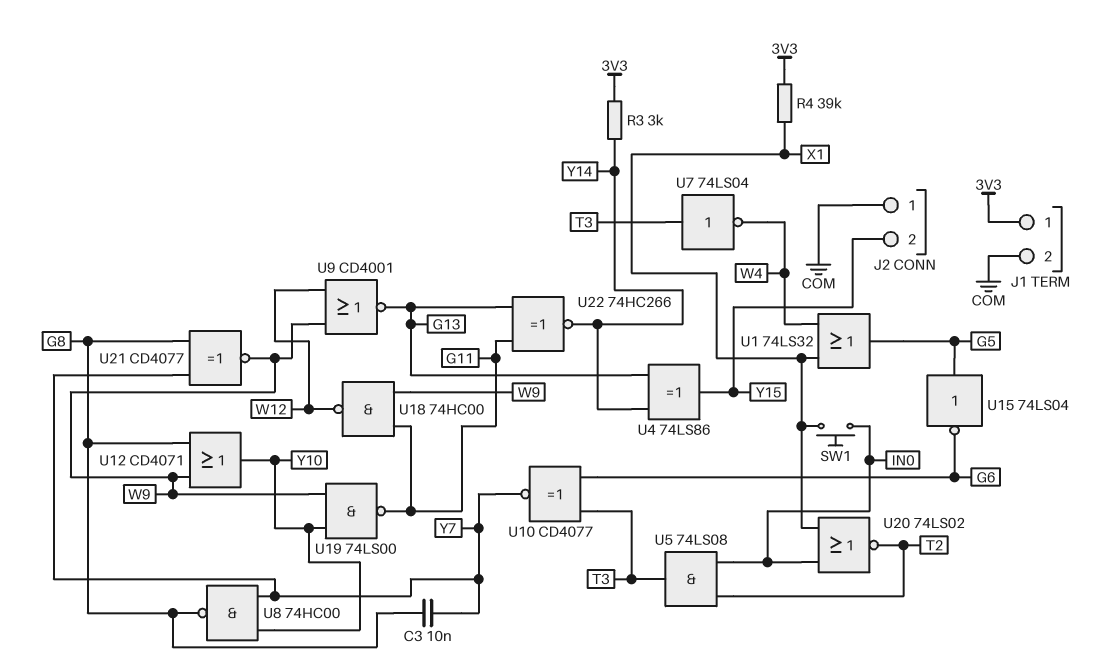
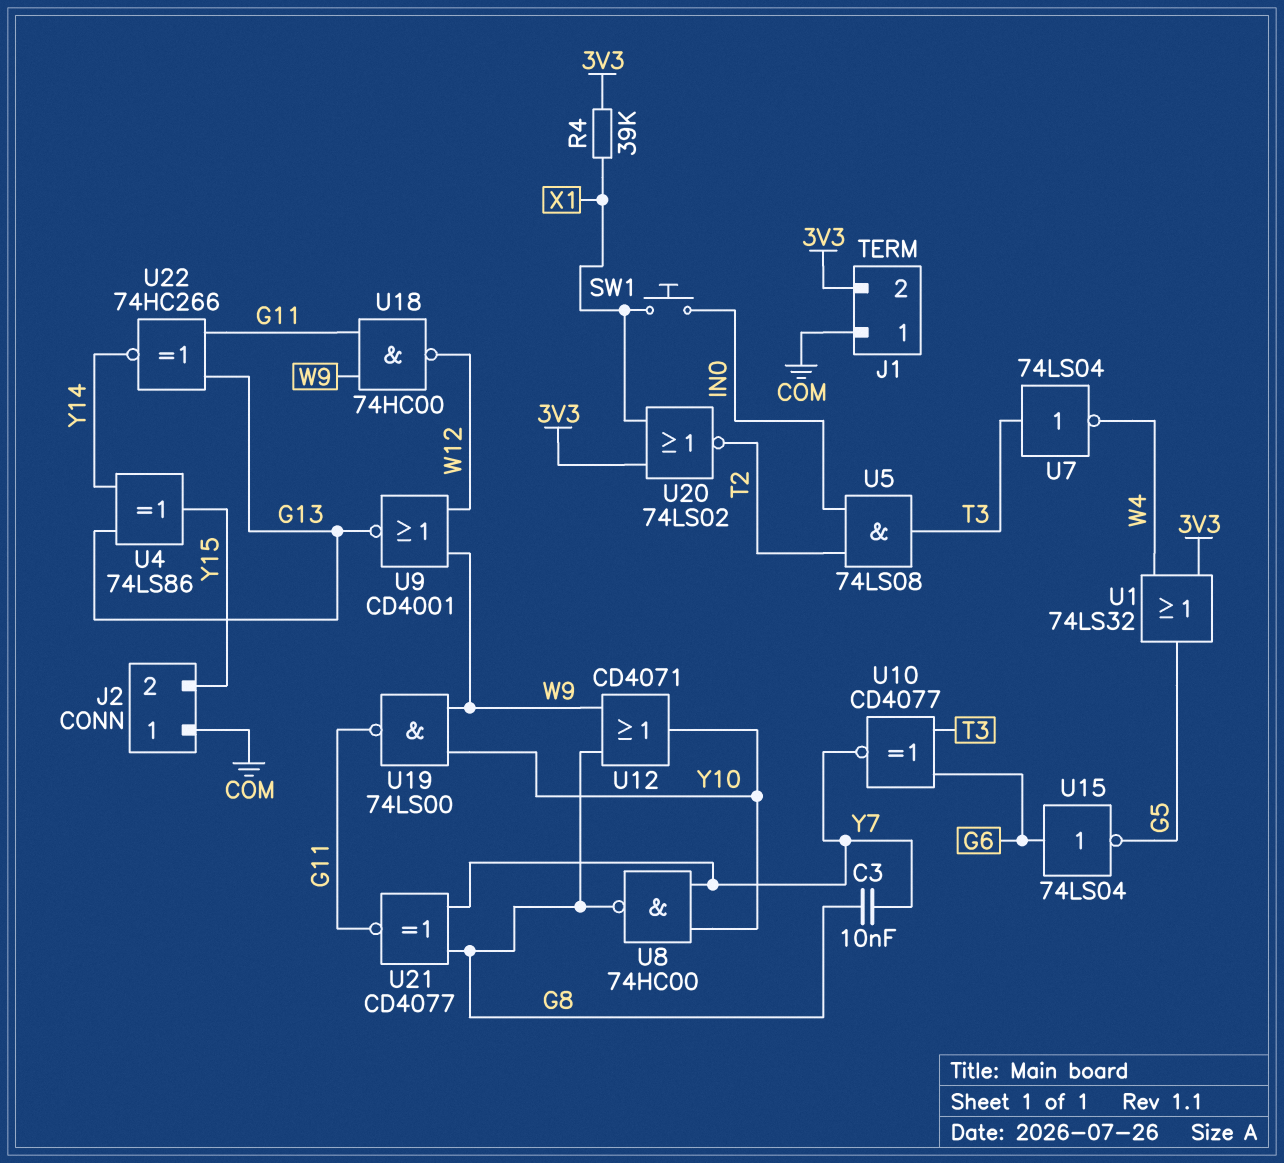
J1 pin 1: 3V3 -> COM
J1 pin 2: COM -> 3V3
R3: 3k (3V3, Y14) -> none
U1: OR 74LS32 (in W4, in X1, out G5) -> OR 74LS32 (in 3V3, in W4, out G5)
U15: NOT 74LS04 (in G5, out G6) -> NOT 74LS04 (in G6, out G5)
U20: NOR 74LS02 (in IN0, in X1, out T2) -> NOR 74LS02 (in 3V3, in X1, out T2)
U21: XNOR CD4077 (in G8, in Y7, out W9) -> XNOR CD4077 (in G8, in Y7, out G11)

